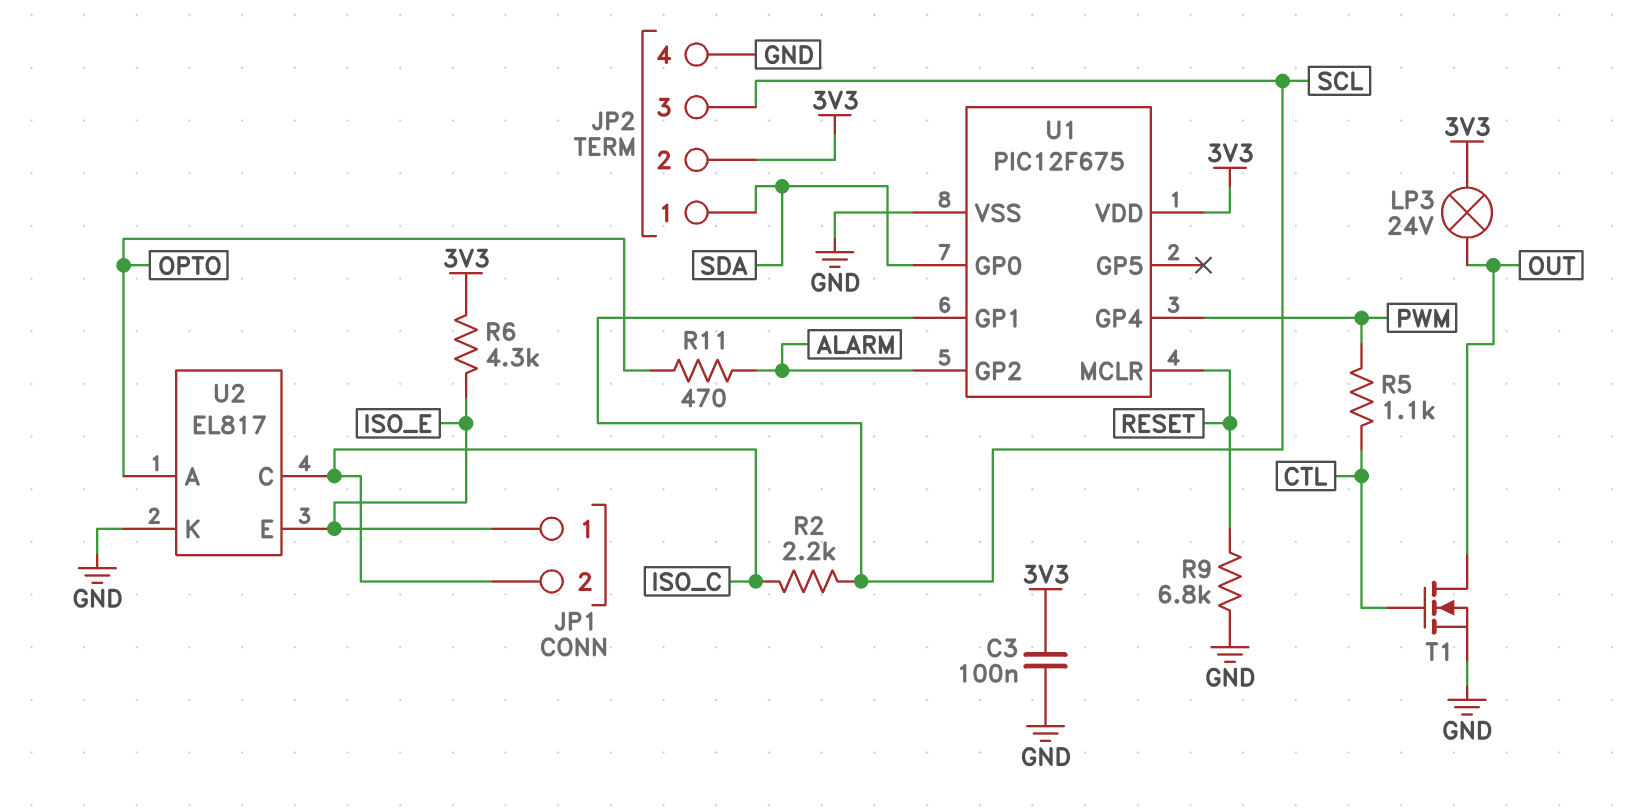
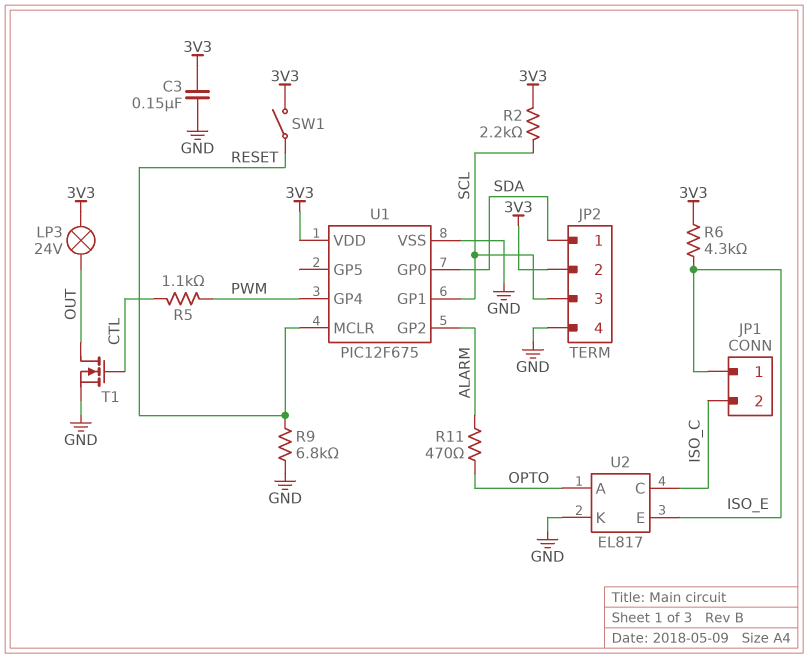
C3: 100nF (3V3, GND) -> 150nF (3V3, GND)
R2: 2.2k (ISO_C, SCL) -> 2.2k (3V3, SCL)
SW1: none -> switch (3V3, RESET)

